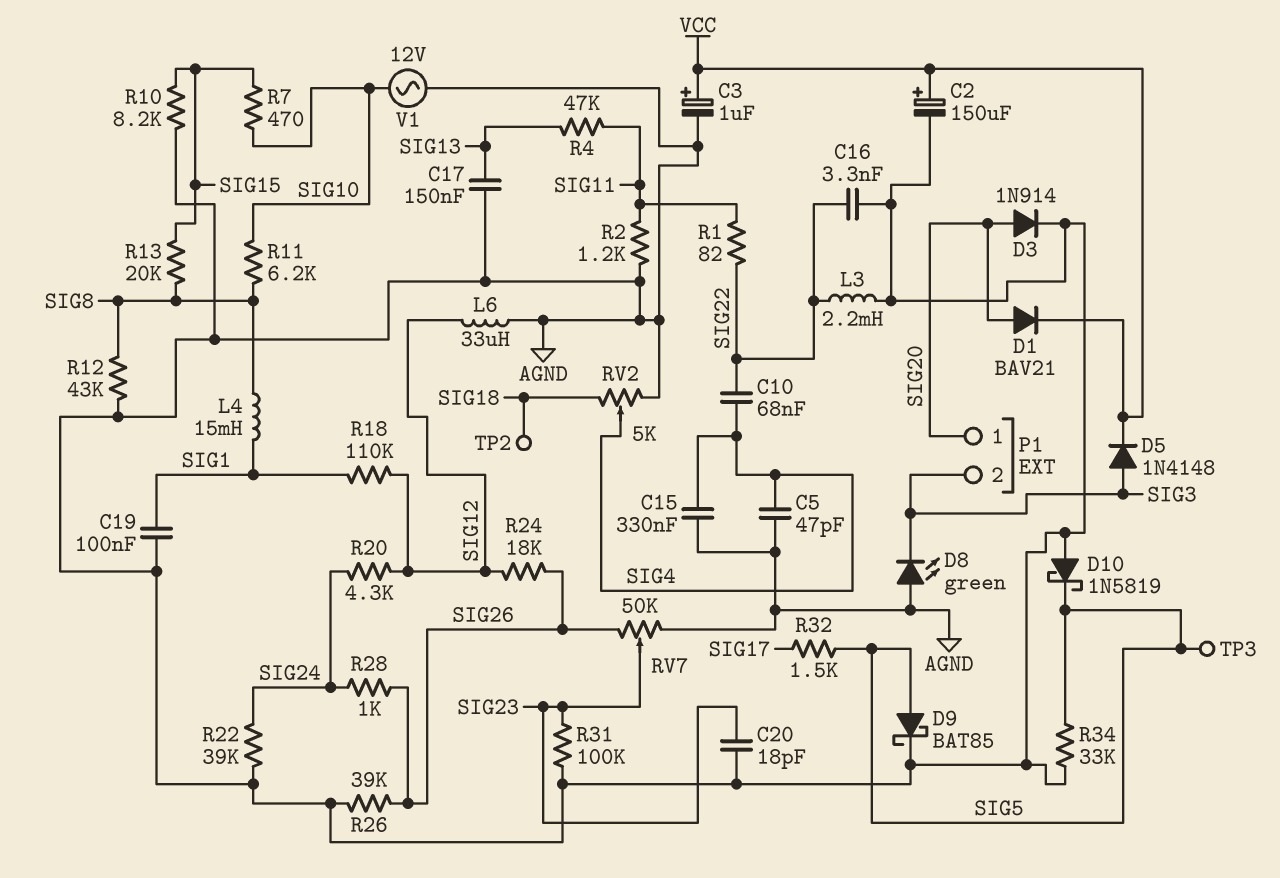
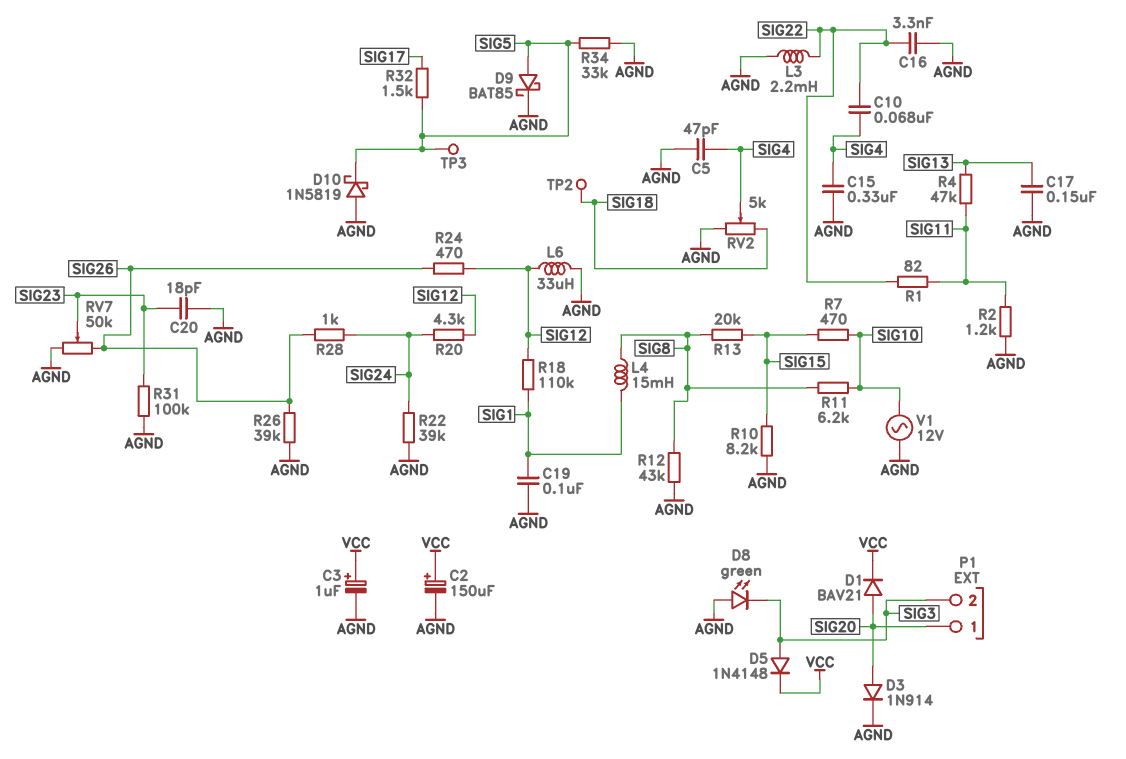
R24: 18k (SIG12, SIG26) -> 470 (SIG12, SIG26)

